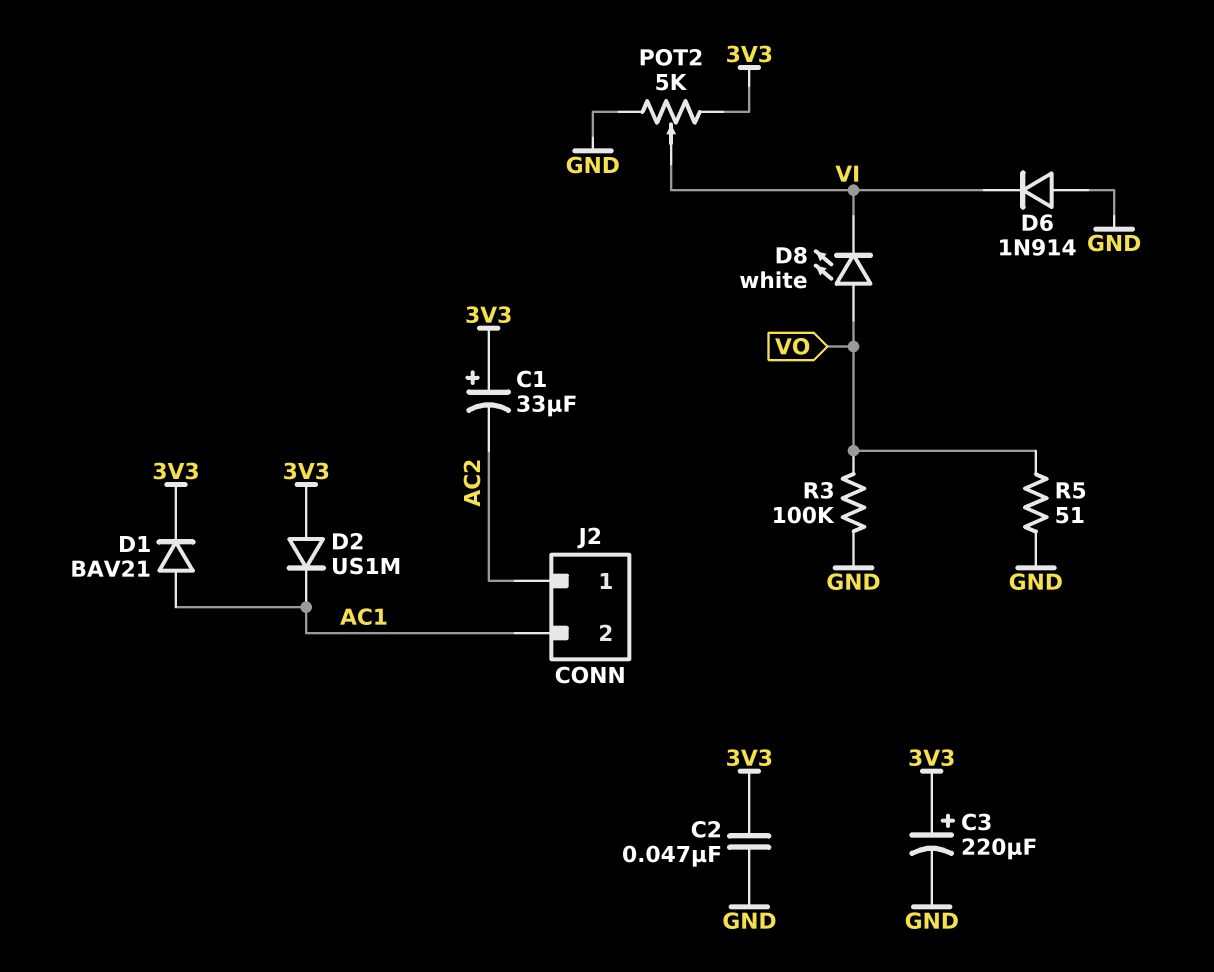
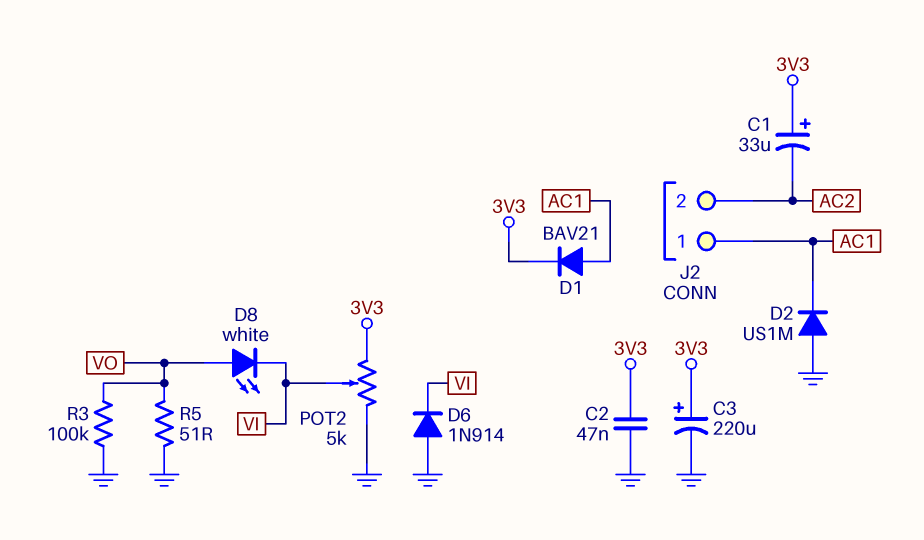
D2: diode US1M (A 3V3, K AC1) -> diode US1M (A GND, K AC1)
J2 pin 1: AC2 -> AC1
J2 pin 2: AC1 -> AC2

